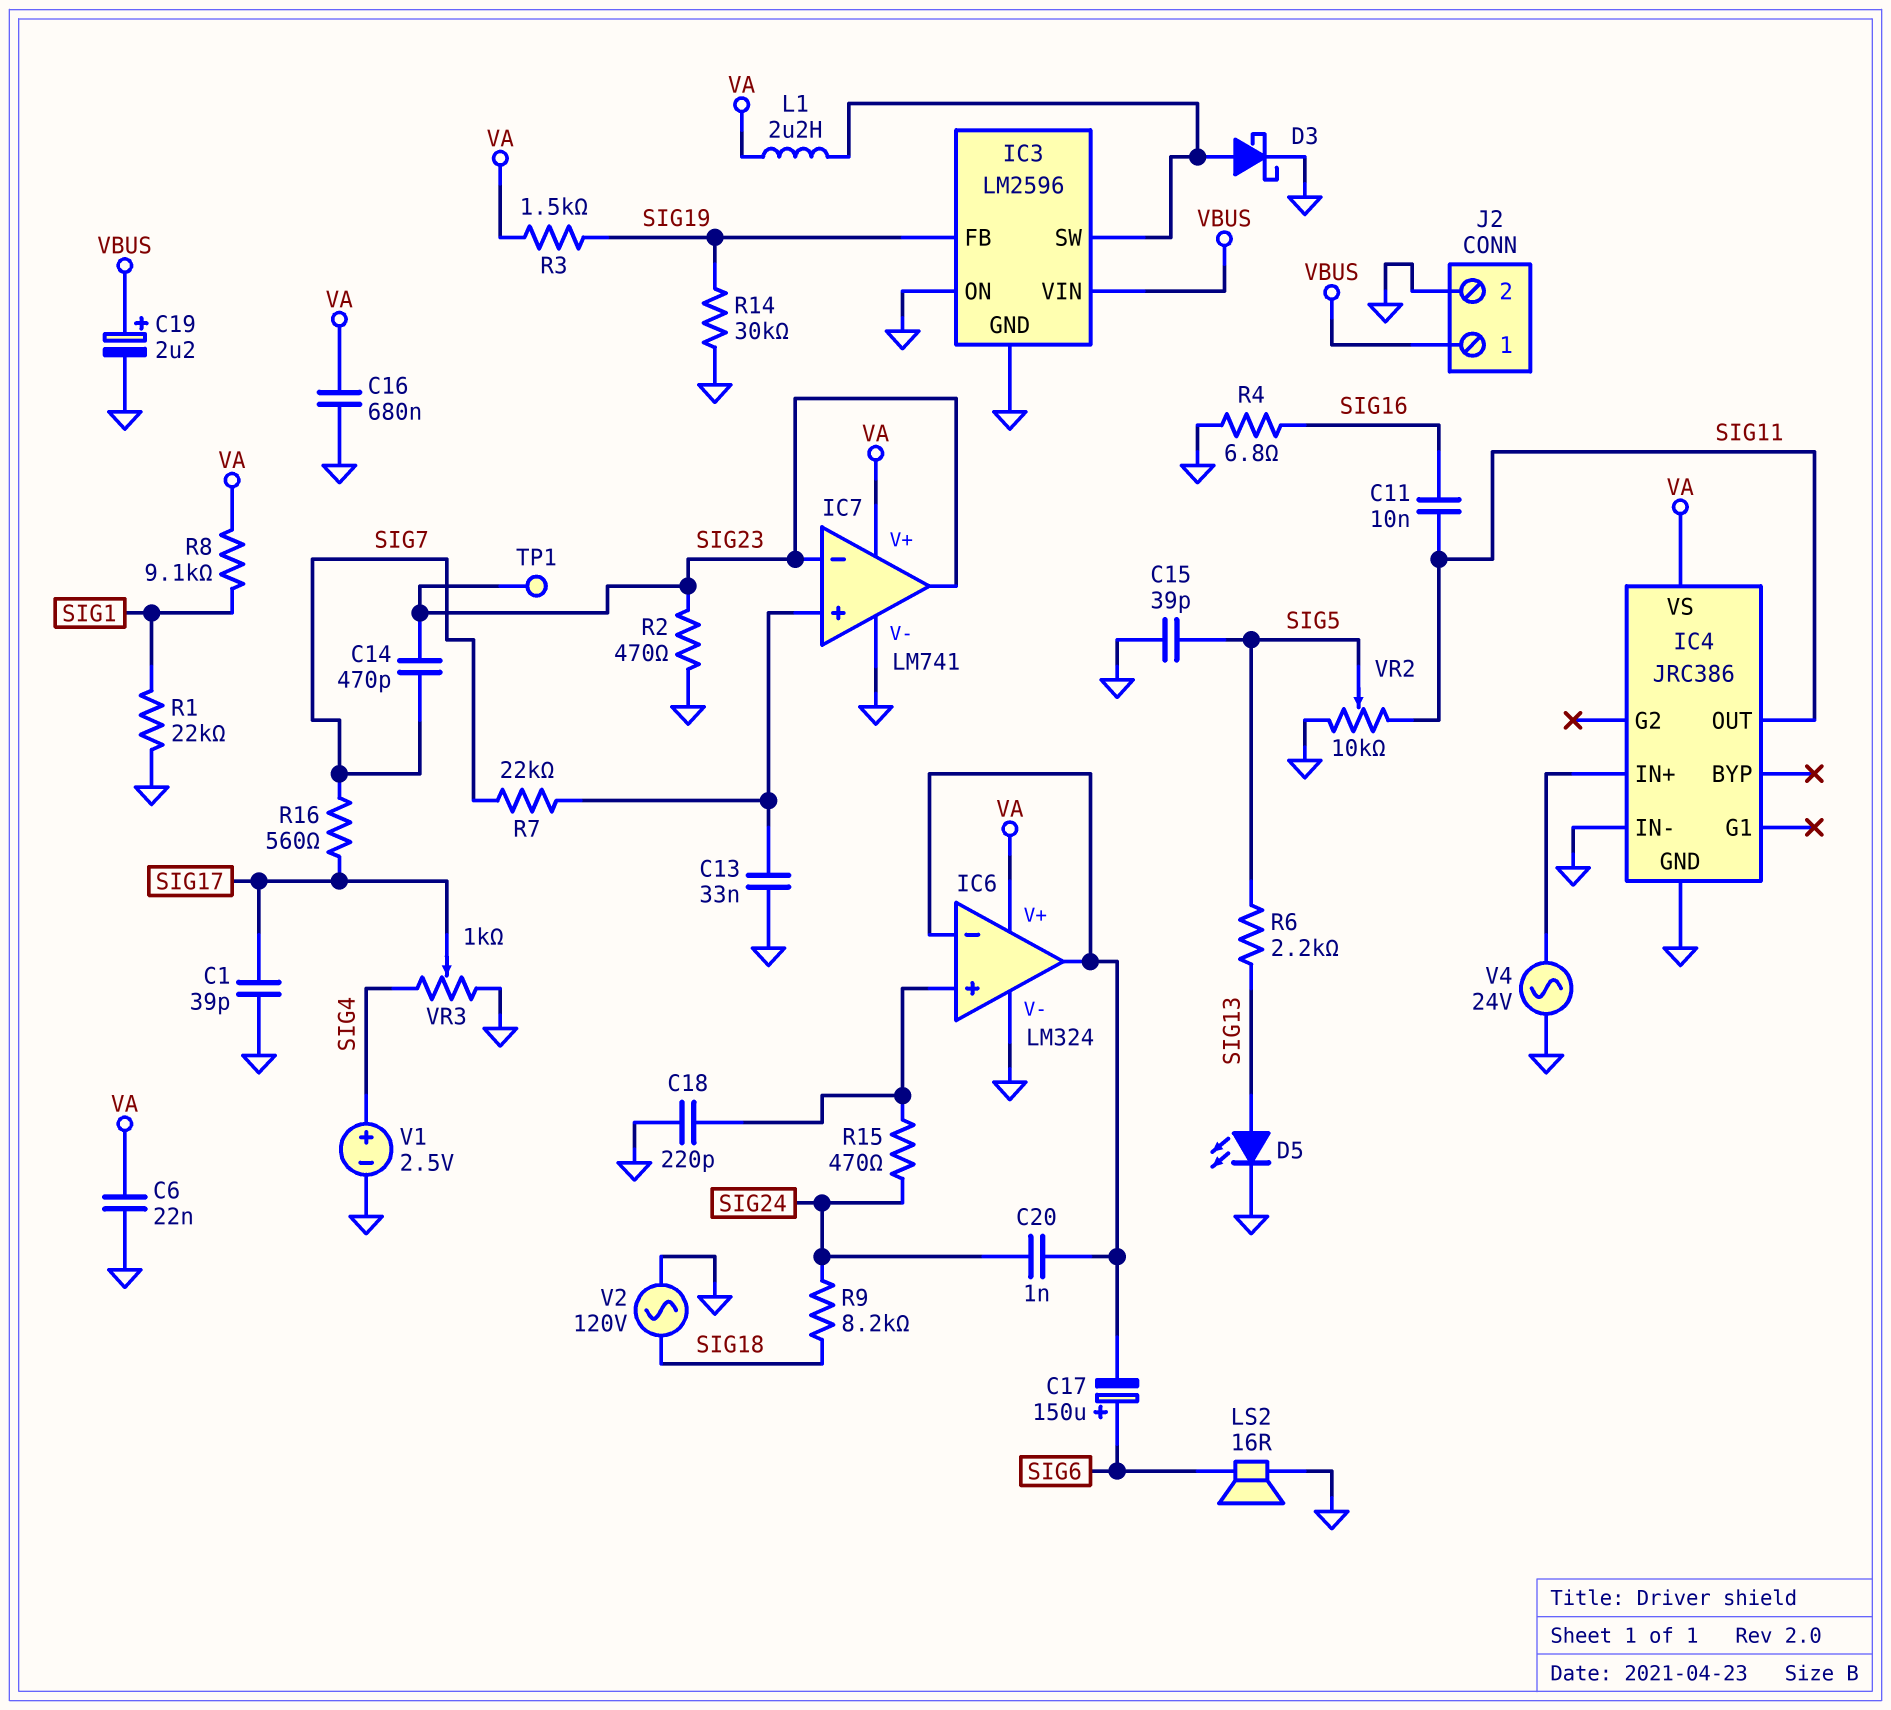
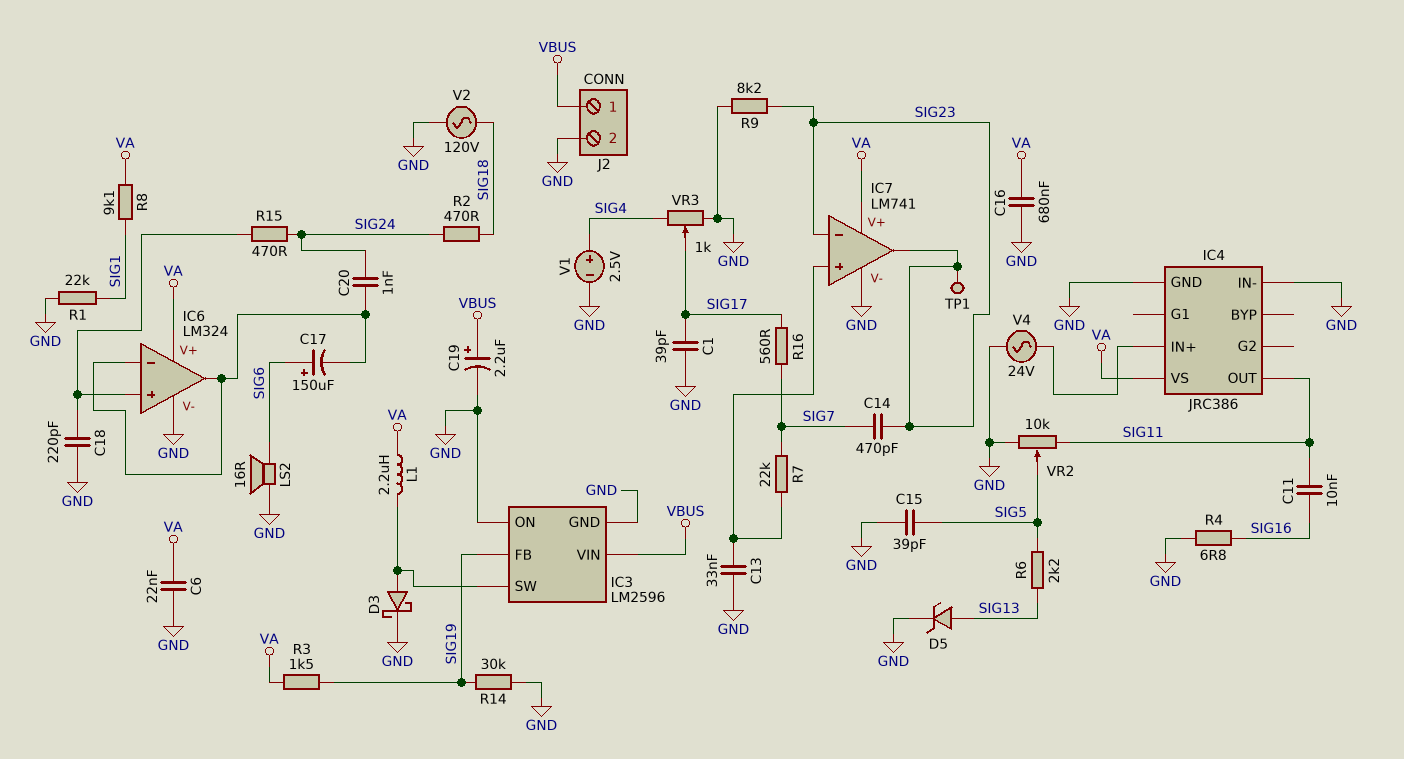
D5: LED (A SIG13, K GND) -> zener (A SIG13, K GND)
R2: 470 (GND, SIG23) -> 470 (SIG18, SIG24)
R9: 8.2k (SIG18, SIG24) -> 8.2k (GND, SIG23)

